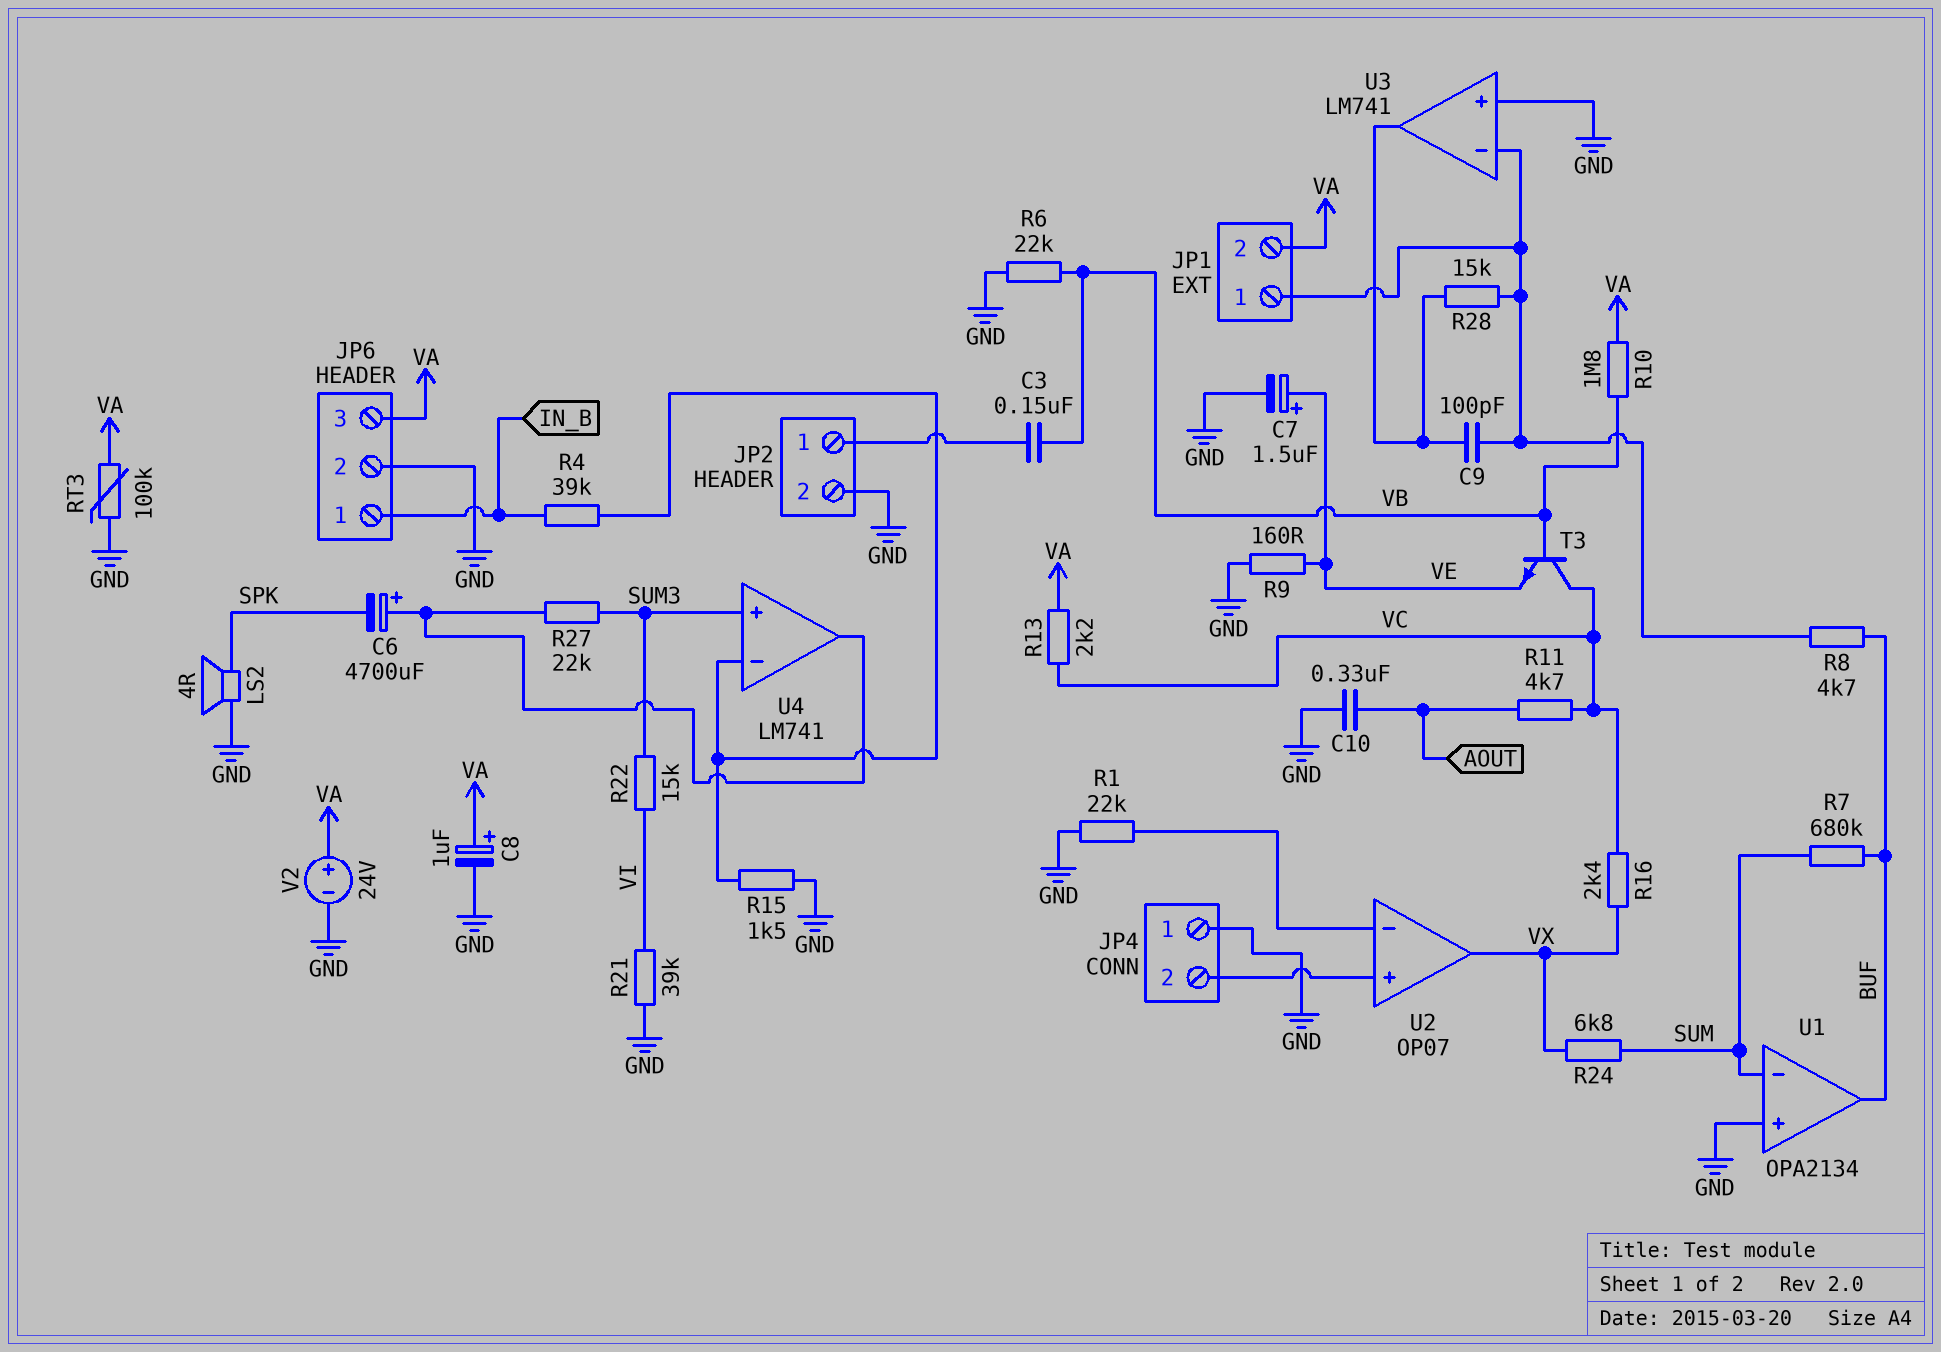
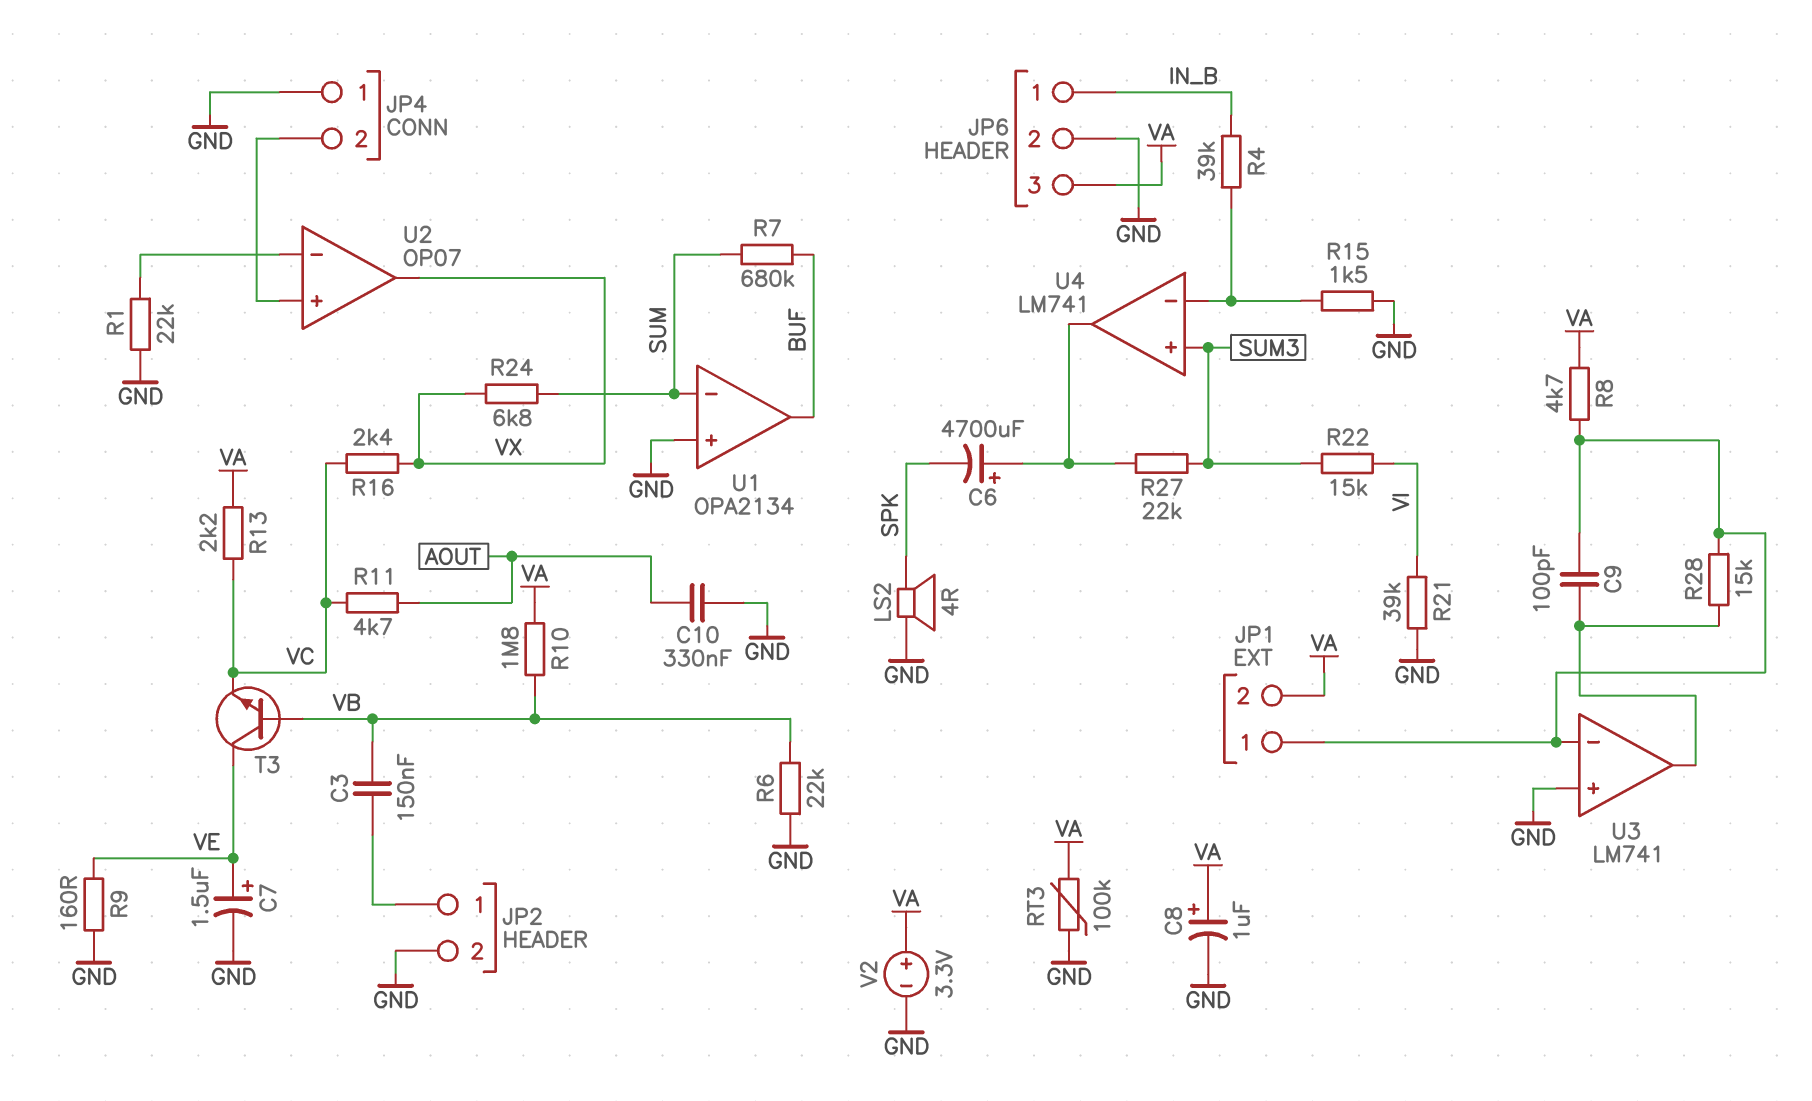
R8: 4.7k (BUF, JP1/1) -> 4.7k (JP1/1, VA)
T3: NPN (B VB, C VC, E VE) -> NPN (B VB, C VE, E VC)
V2: 24V (plus VA, minus GND) -> 3.3V (plus VA, minus GND)

